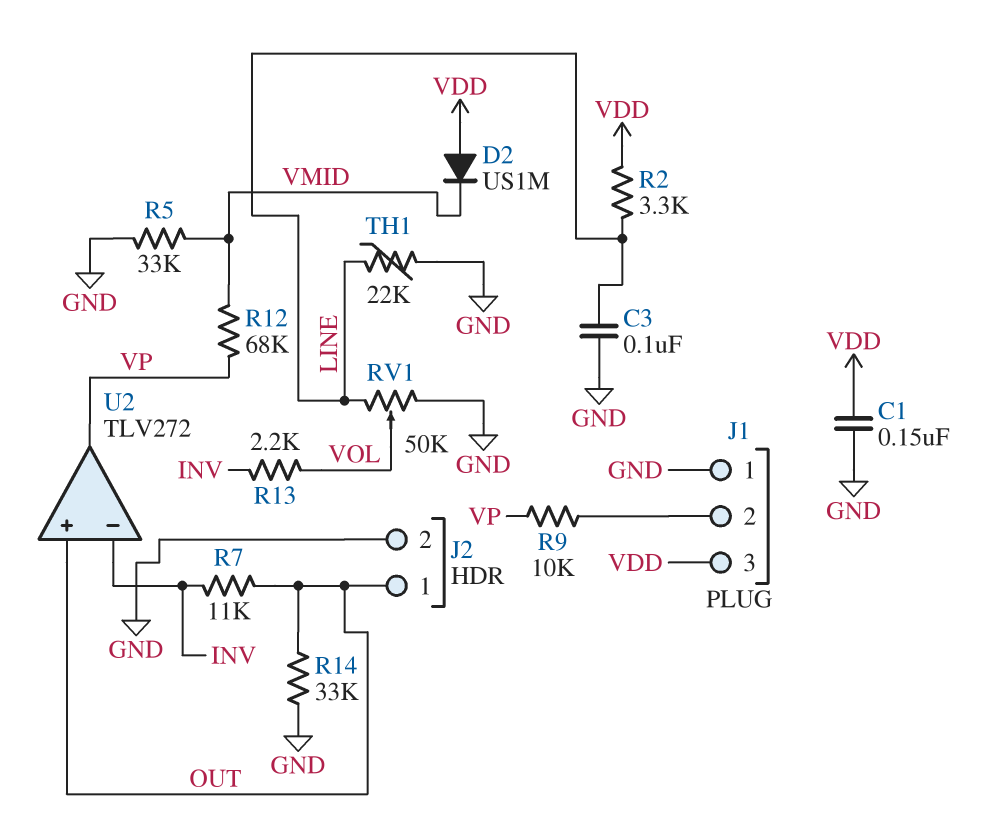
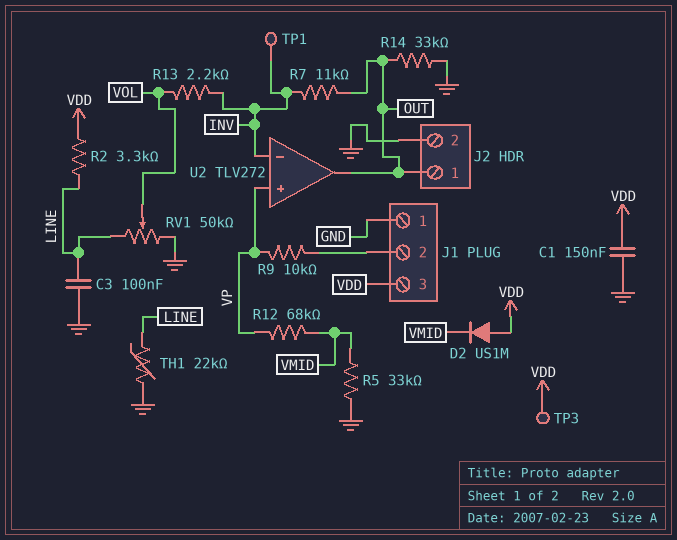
TP1: none -> test point (INV)
TP3: none -> test point (VDD)
U2 pin in+: OUT -> VP
U2 pin out: VP -> OUT

